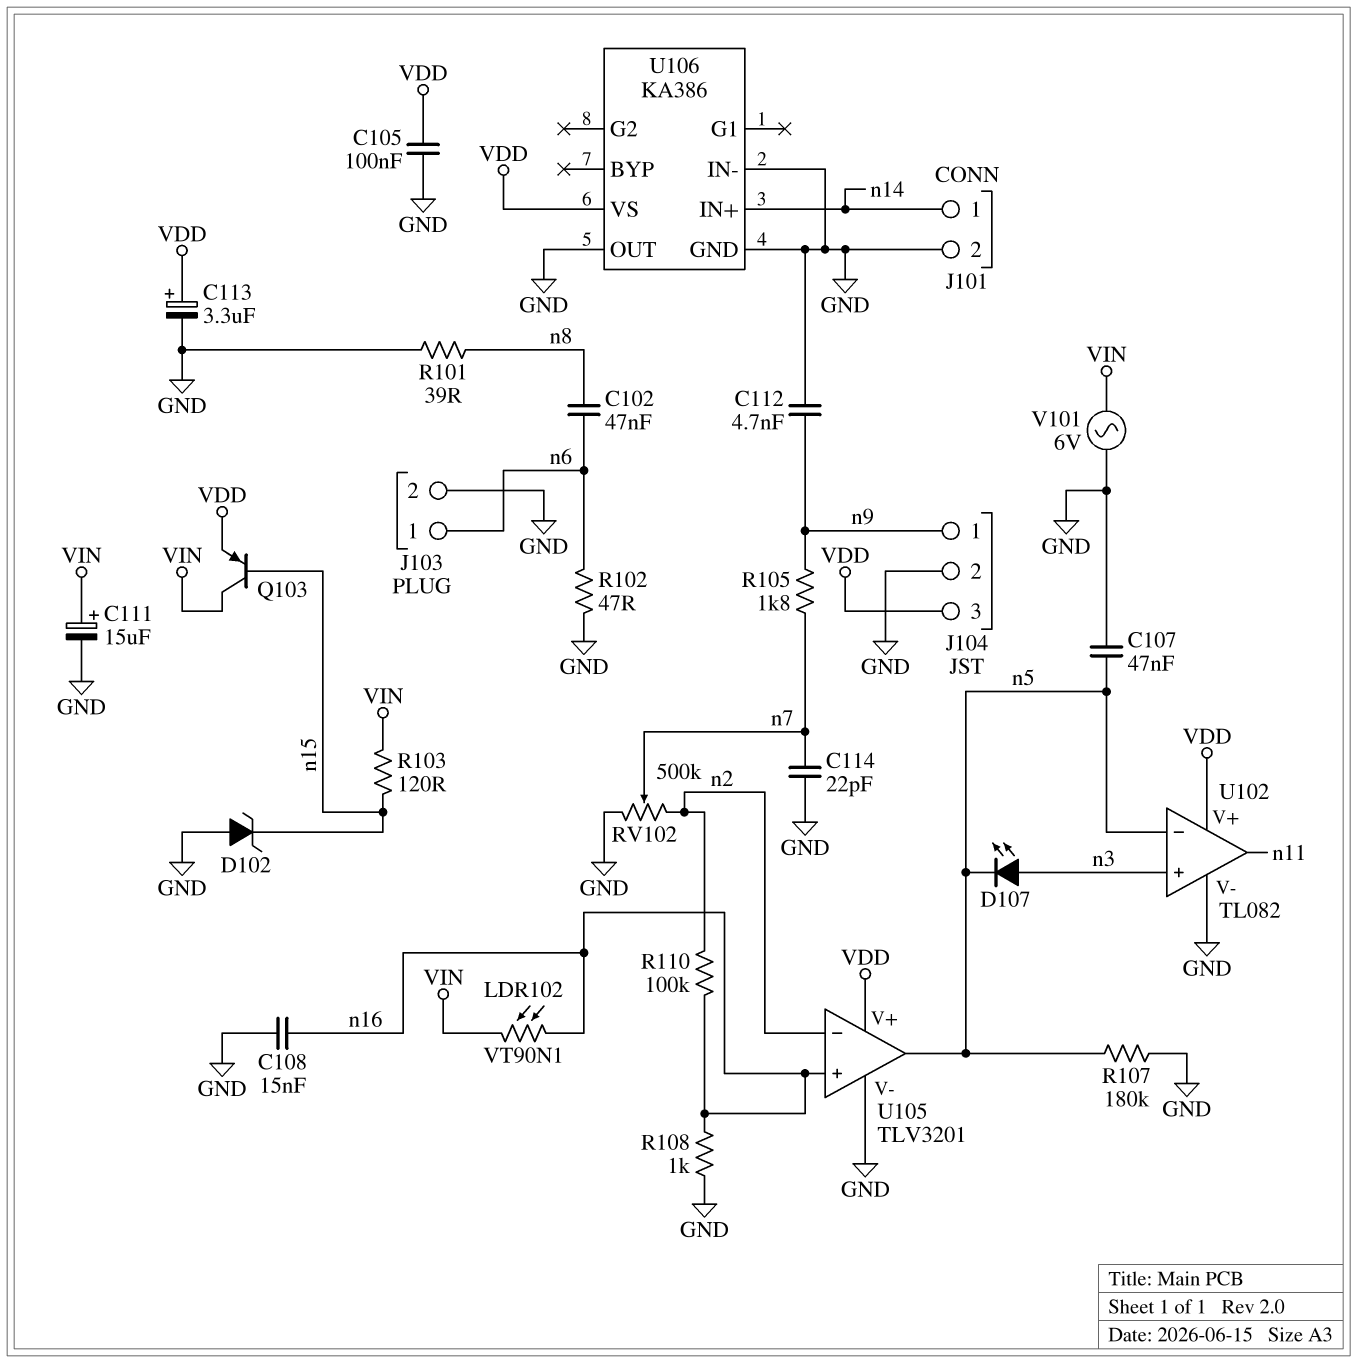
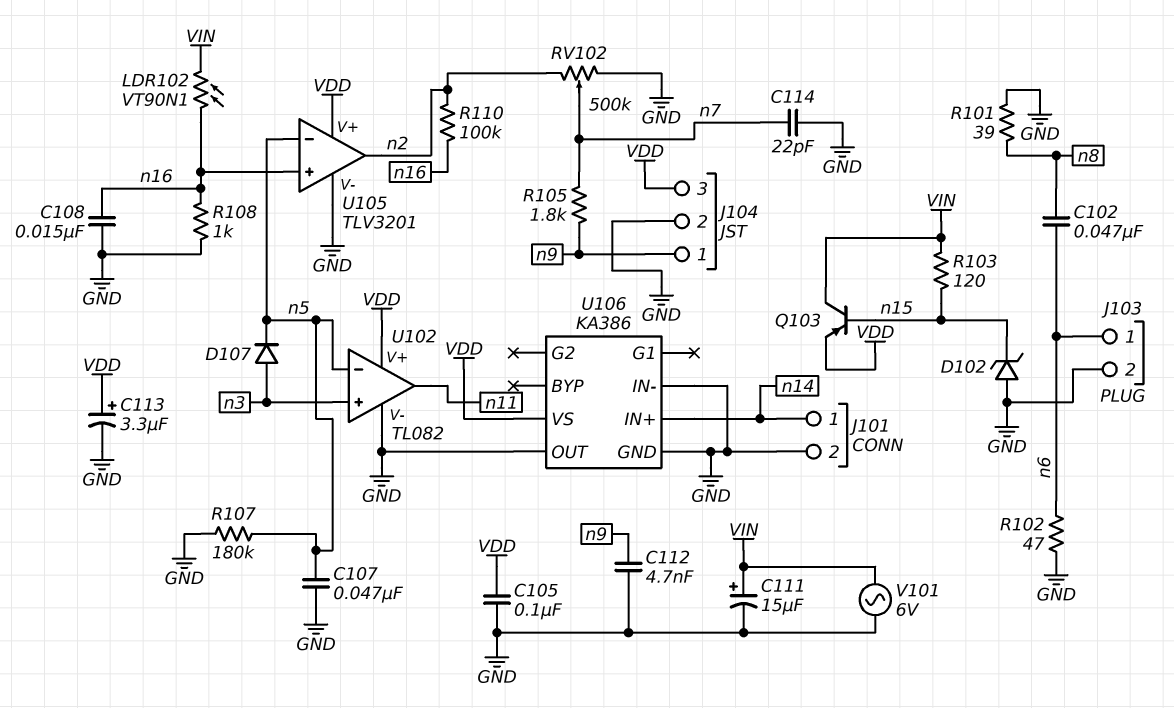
D107: LED (A n3, K n5) -> diode (A n3, K n5)
U105 pin in-: n2 -> n5
U105 pin out: n5 -> n2

